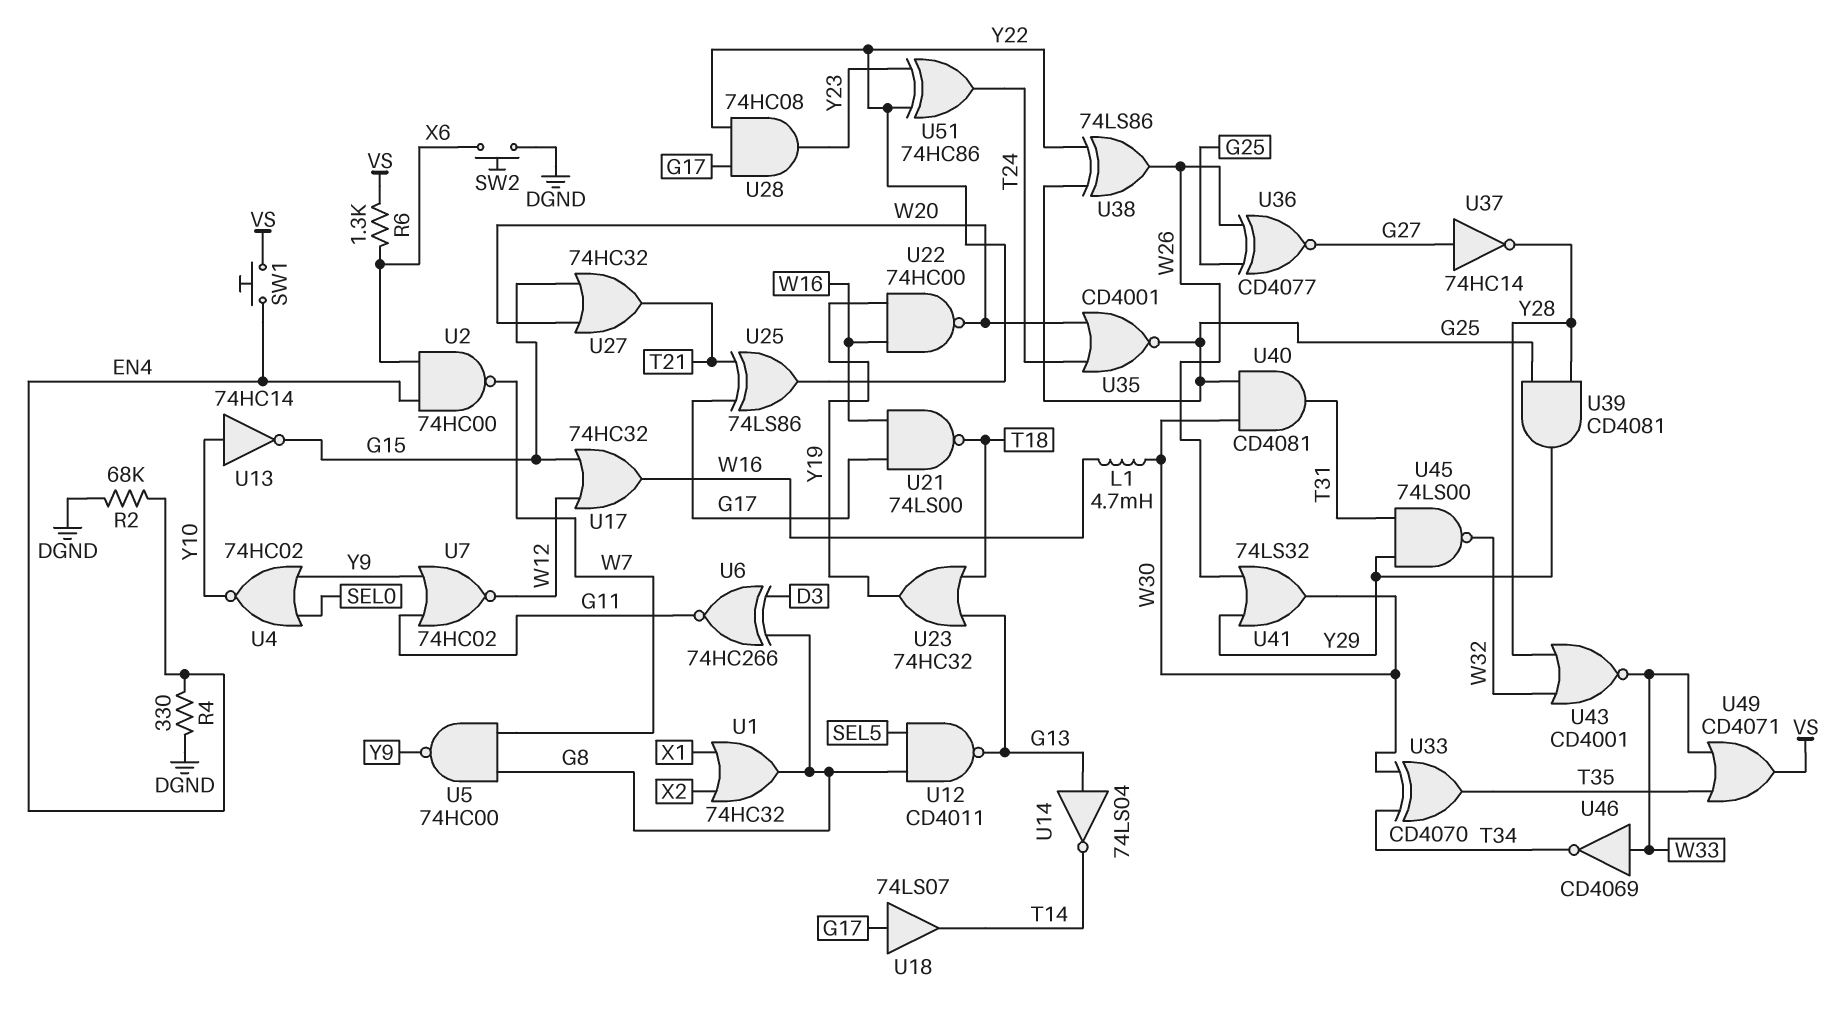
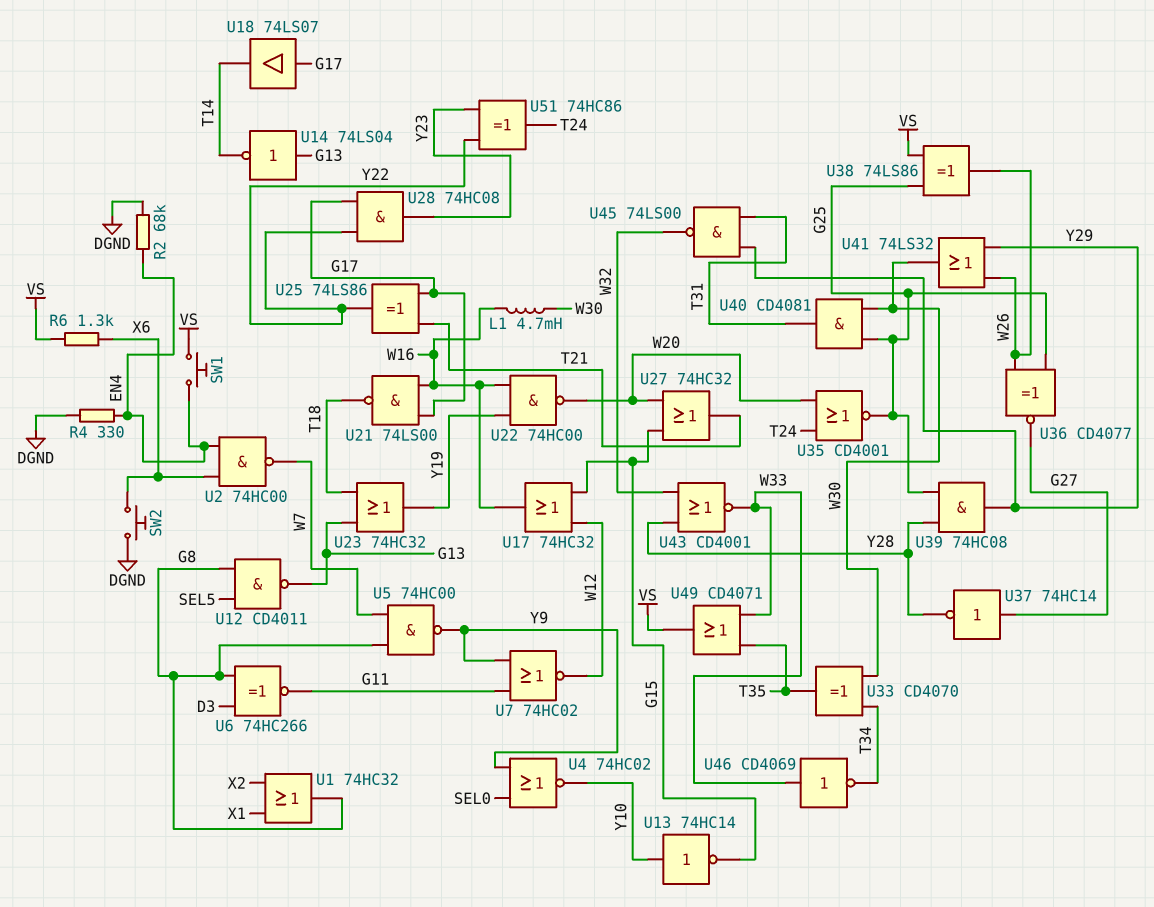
U38: XOR 74LS86 (in G25, in Y22, out W26) -> XOR 74LS86 (in G25, in VS, out W26)
U39: AND CD4081 (in G25, in Y28, out Y29) -> AND 74HC08 (in G25, in Y28, out Y29)

